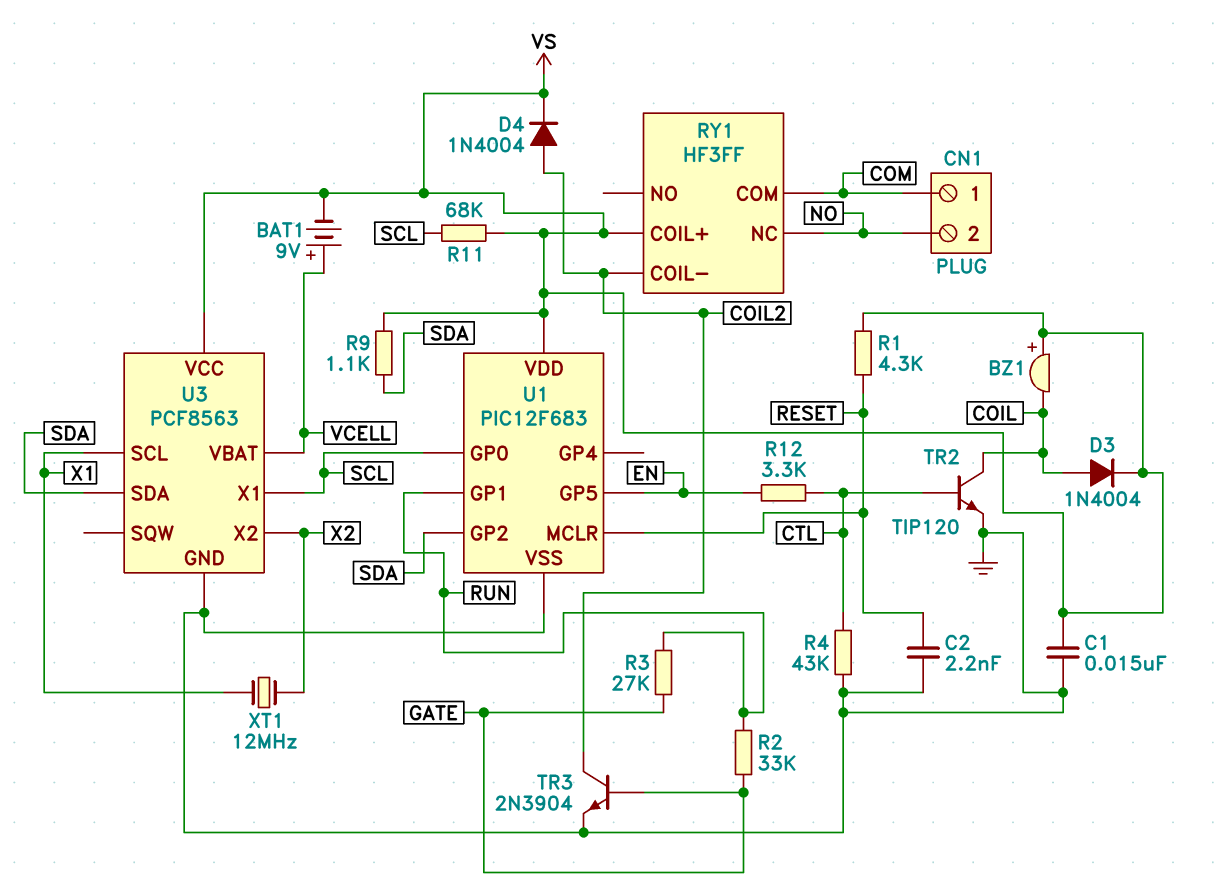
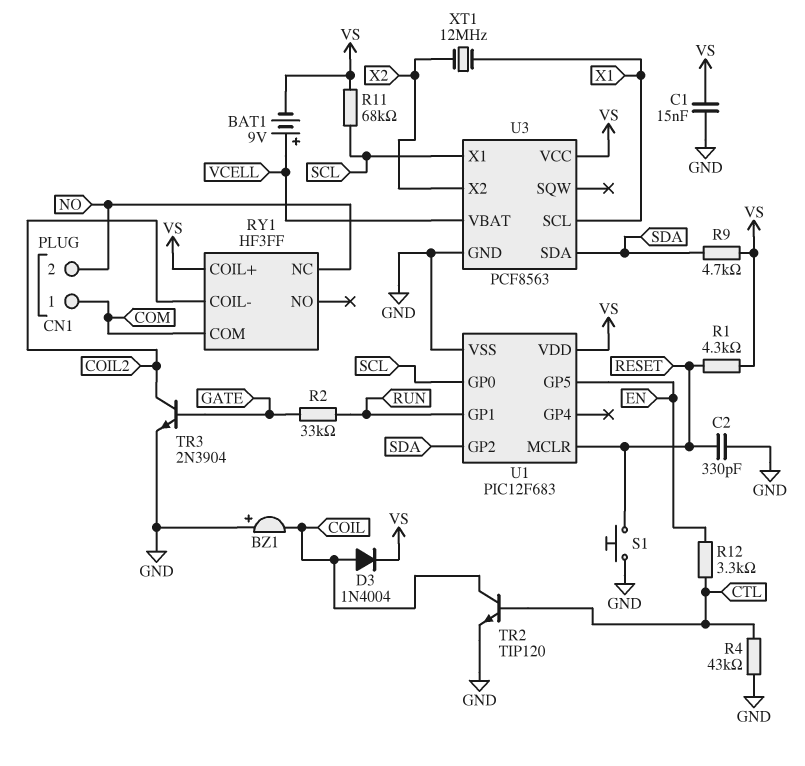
BZ1: buzzer (plus VS, minus COIL) -> buzzer (plus GND, minus COIL)
C2: 2.2nF (GND, RESET) -> 330pF (GND, RESET)
D4: diode 1N4004 (A COIL2, K VS) -> none
R3: 27k (GATE, RUN) -> none
R9: 1.1k (SDA, VS) -> 4.7k (SDA, VS)
S1: none -> button (GND, RESET)

